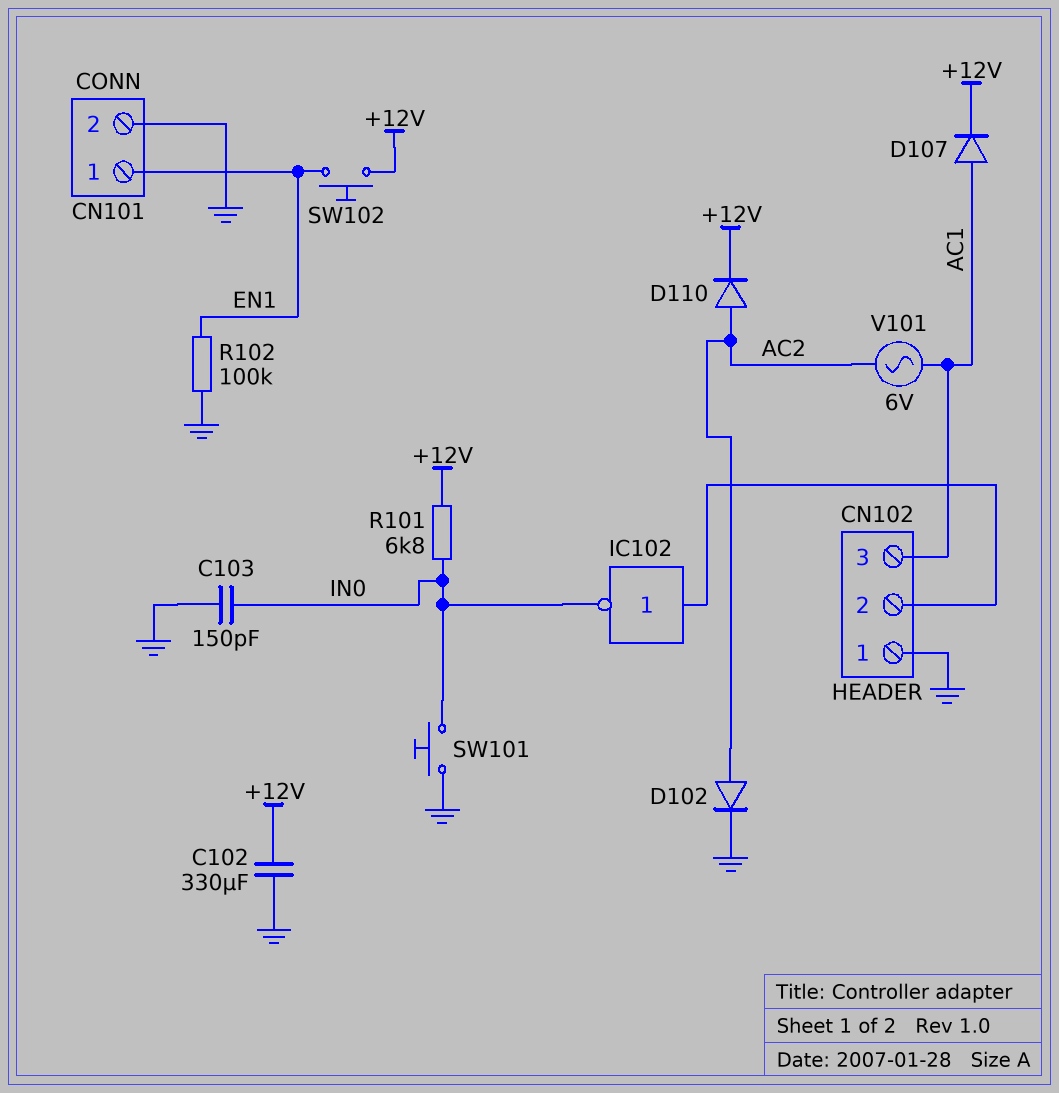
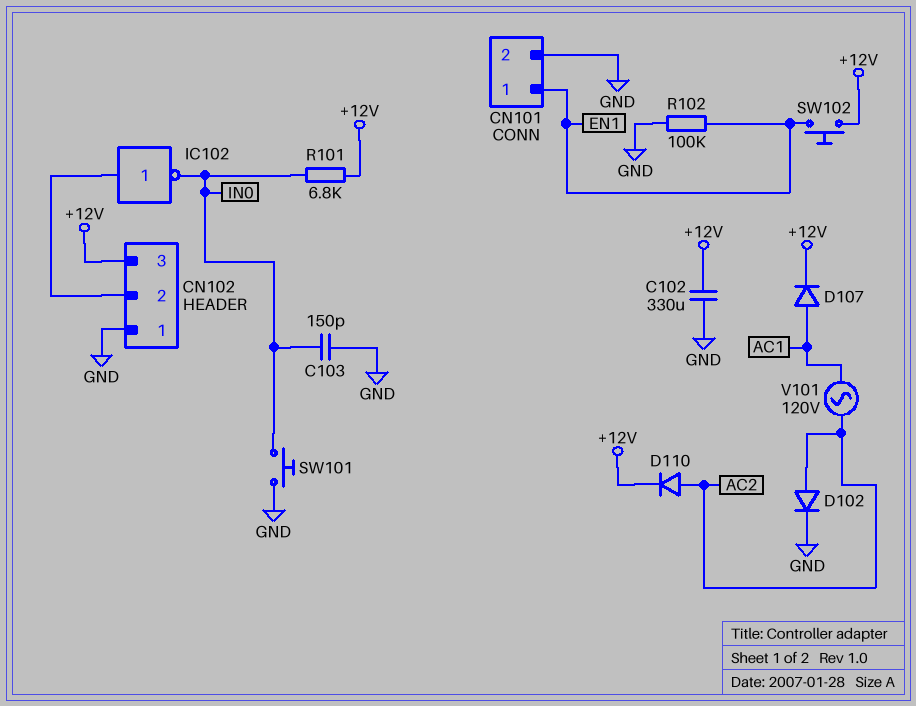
CN102 pin 3: AC1 -> +12V
V101: AC 6V (AC1, AC2) -> AC 120V (AC1, AC2)

